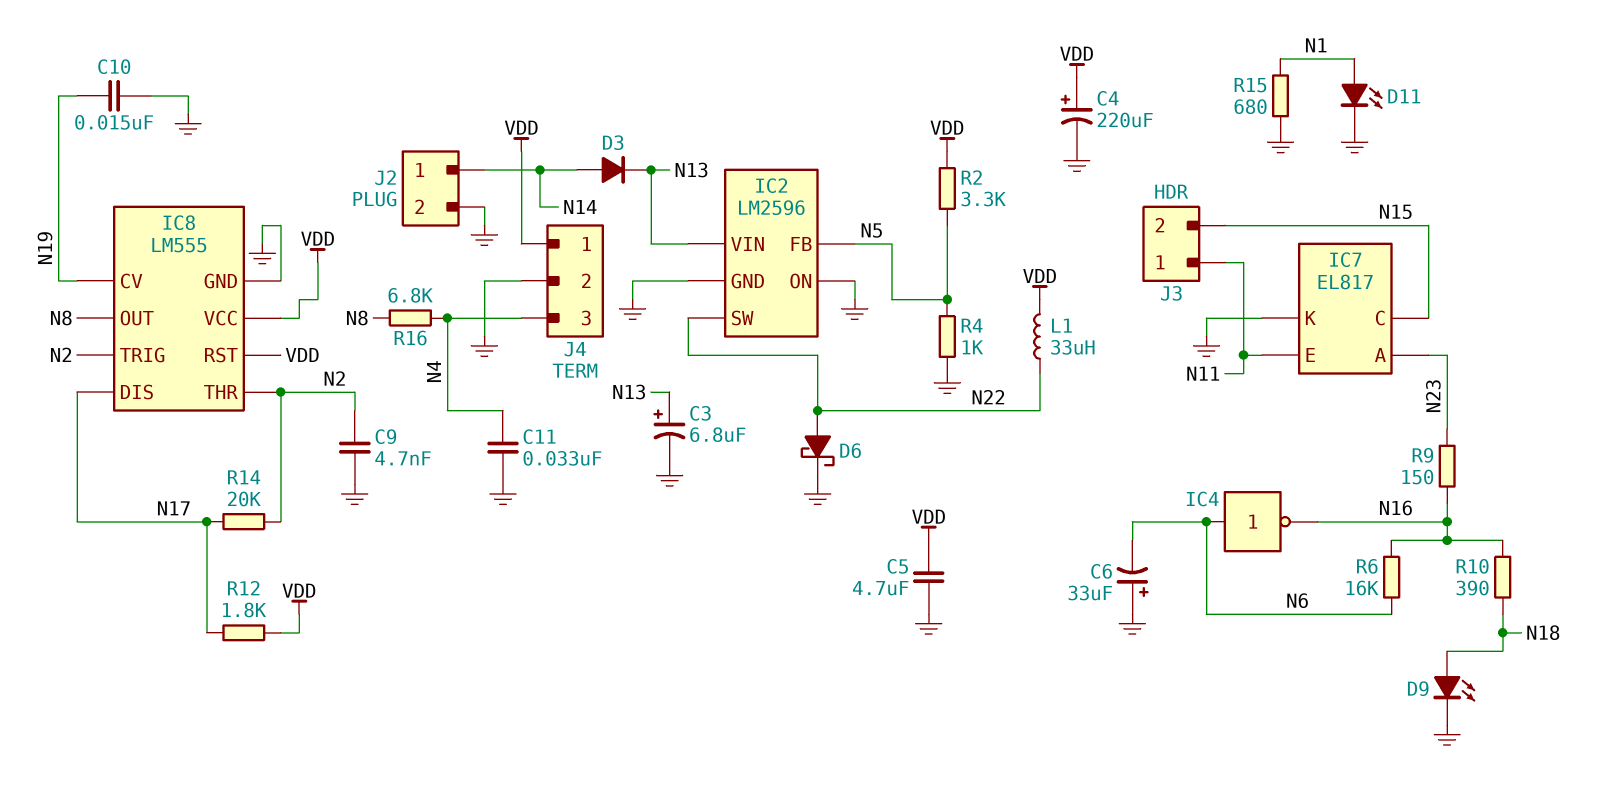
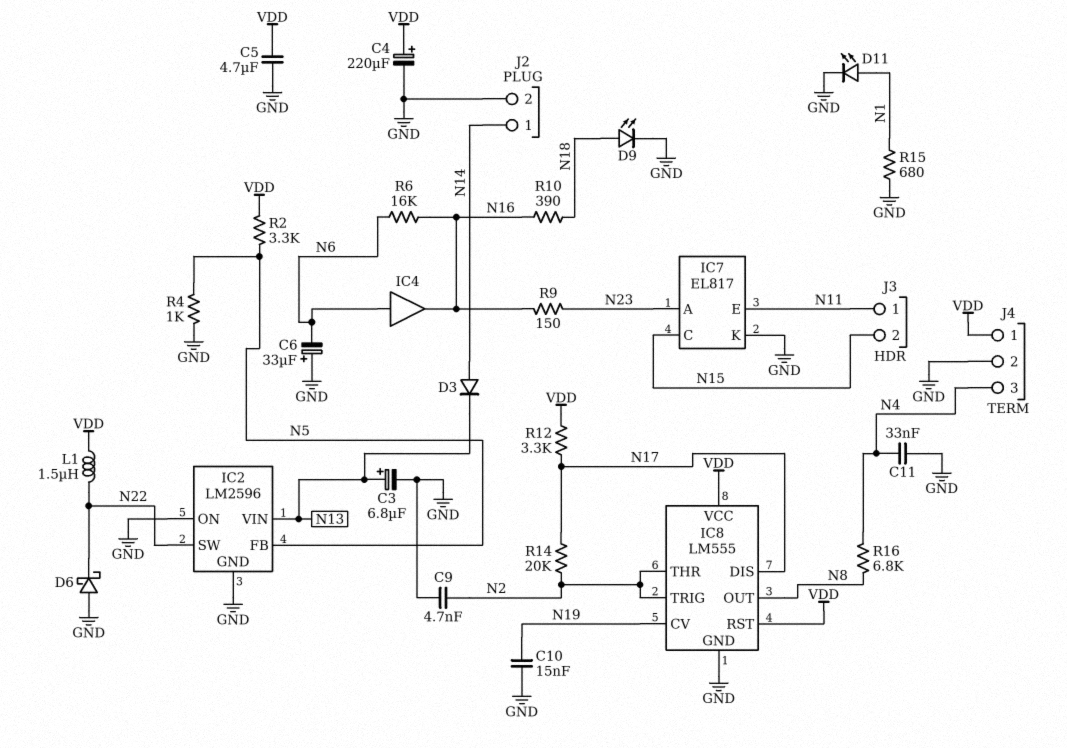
D6: schottky (A N22, K GND) -> schottky (A GND, K N22)
IC4: NOT (in N6, out N16) -> buffer (in N6, out N16)
L1: 33uH (N22, VDD) -> 1.5uH (N22, VDD)
R12: 1.8k (N17, VDD) -> 3.3k (N17, VDD)

